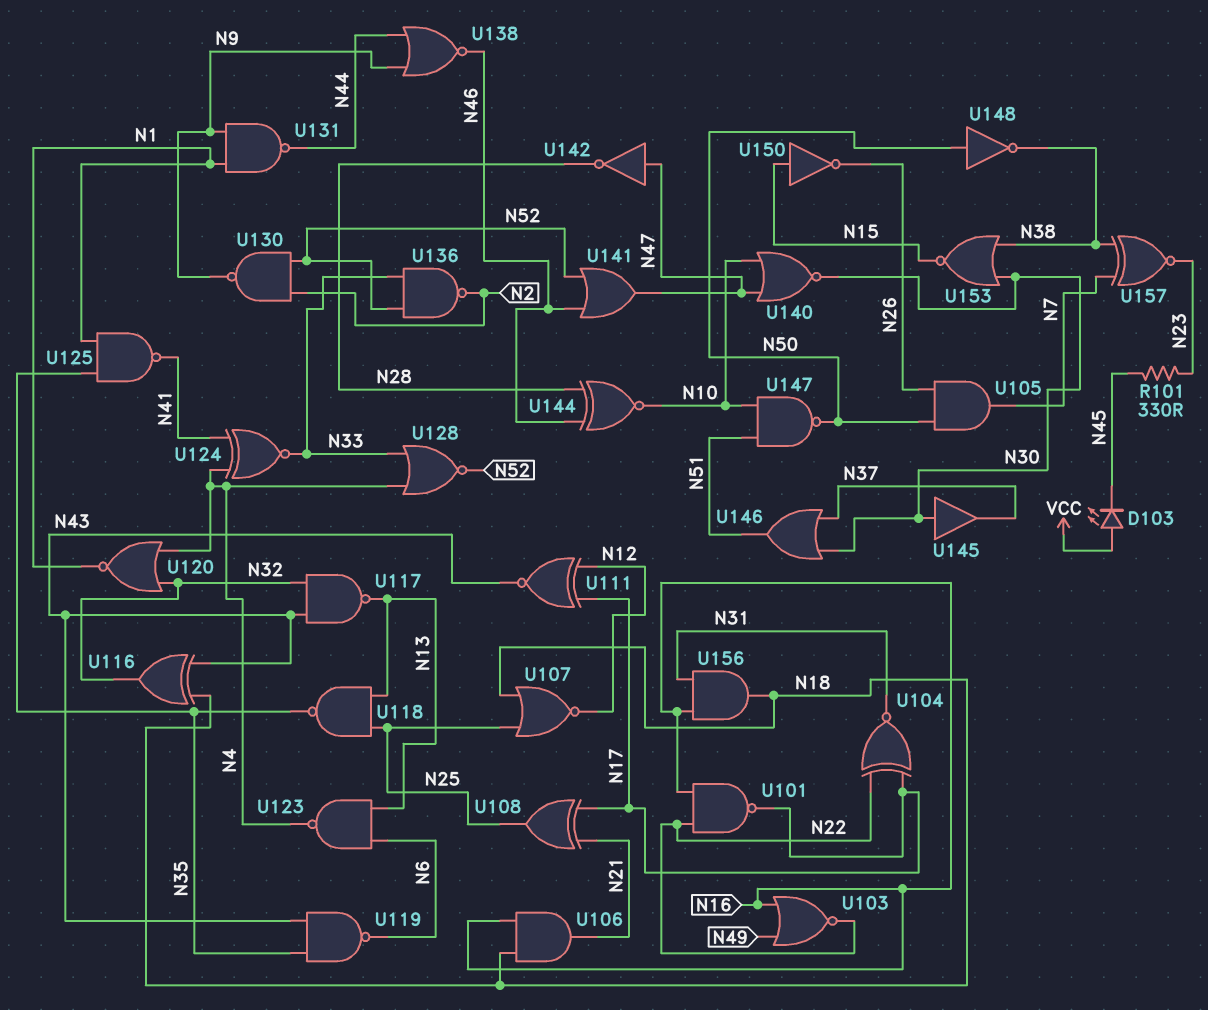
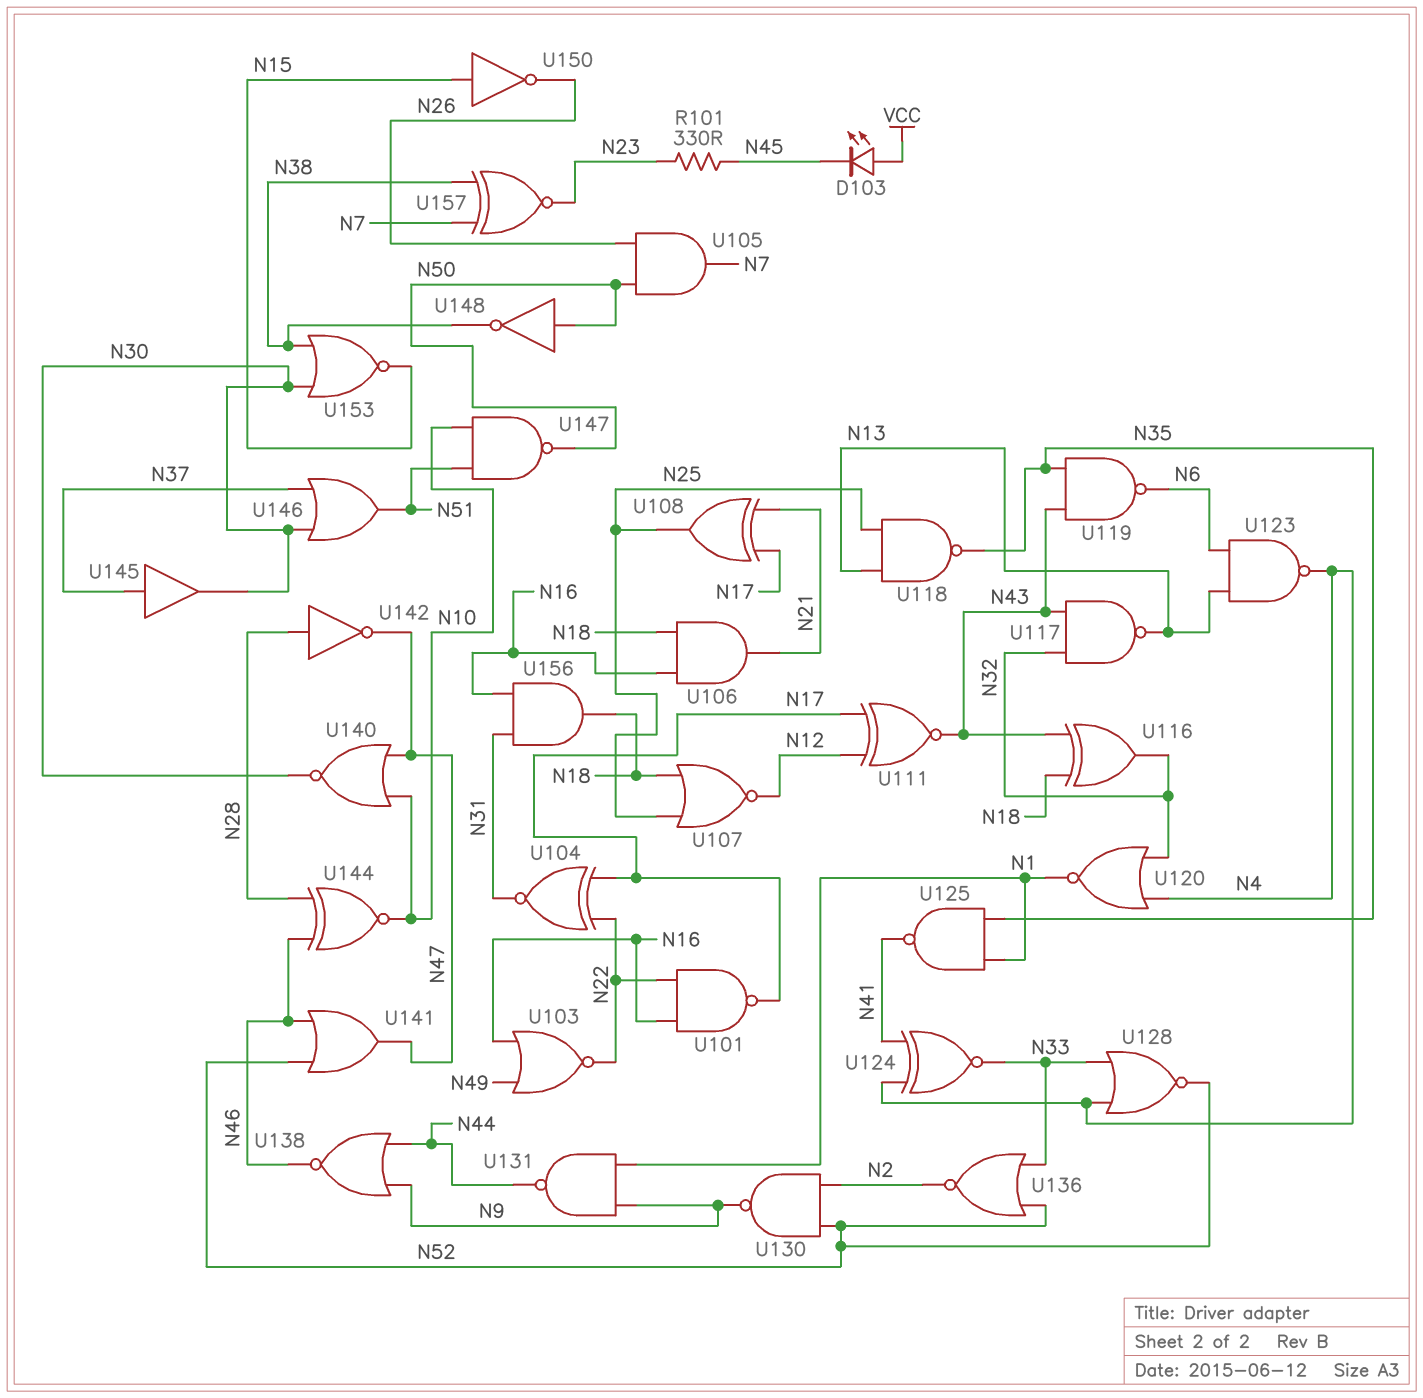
U136: NAND (in N33, in N52, out N2) -> NOR (in N33, in N52, out N2)
U142: NOT (in N47, out N28) -> NOT (in N28, out N47)
U145: buffer (in N30, out N37) -> buffer (in N37, out N30)

